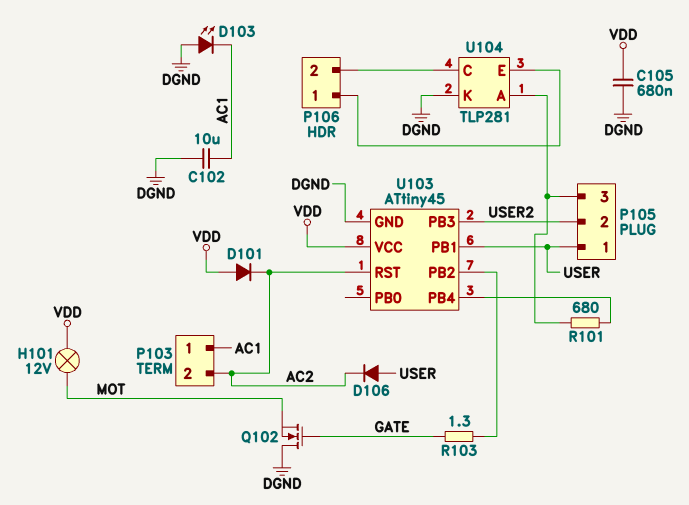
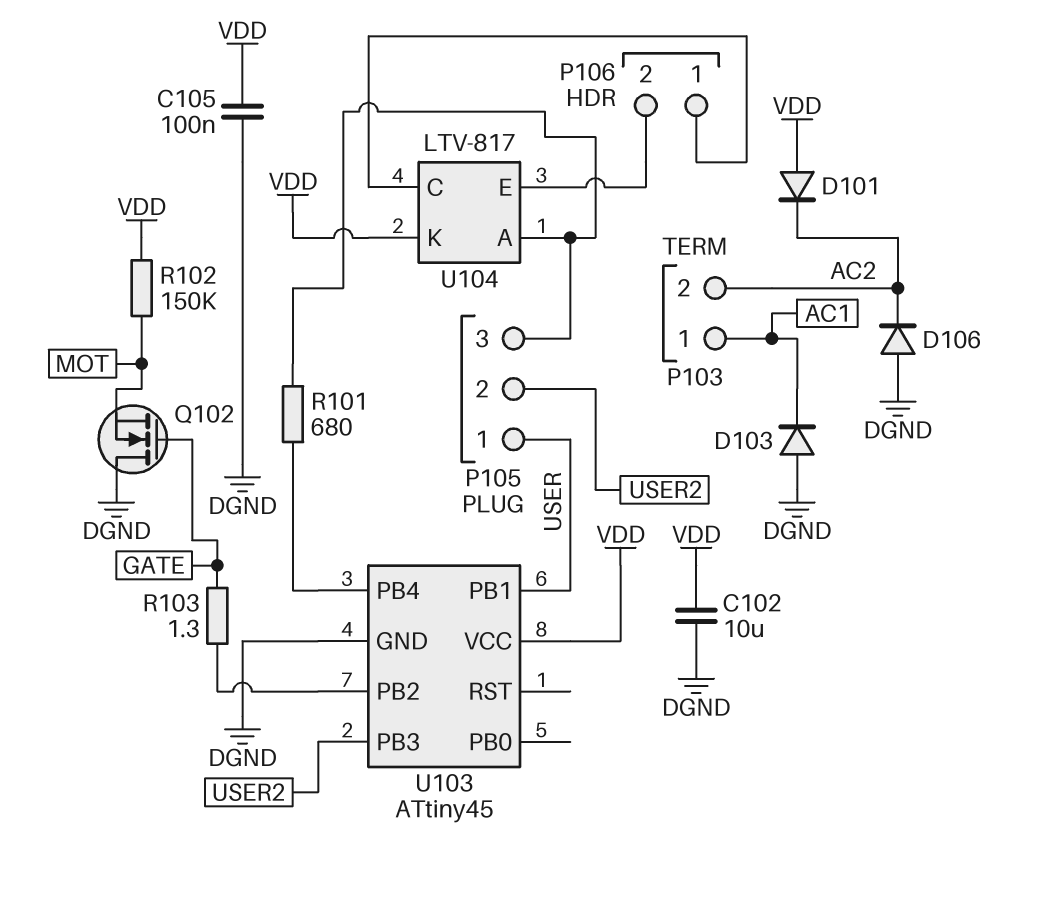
C102: 10uF (AC1, DGND) -> 10uF (DGND, VDD)
C105: 680nF (DGND, VDD) -> 100nF (DGND, VDD)
D103: LED (A DGND, K AC1) -> diode (A DGND, K AC1)
D106: diode (A USER, K AC2) -> diode (A DGND, K AC2)
H101: lamp 12V (MOT, VDD) -> none
R102: none -> 150k (MOT, VDD)
U103 pin RST: AC2 -> none
U104: TLP281 -> LTV-817
U104 pin C: P106/2 -> P106/1
U104 pin E: P106/1 -> P106/2
U104 pin K: DGND -> VDD

